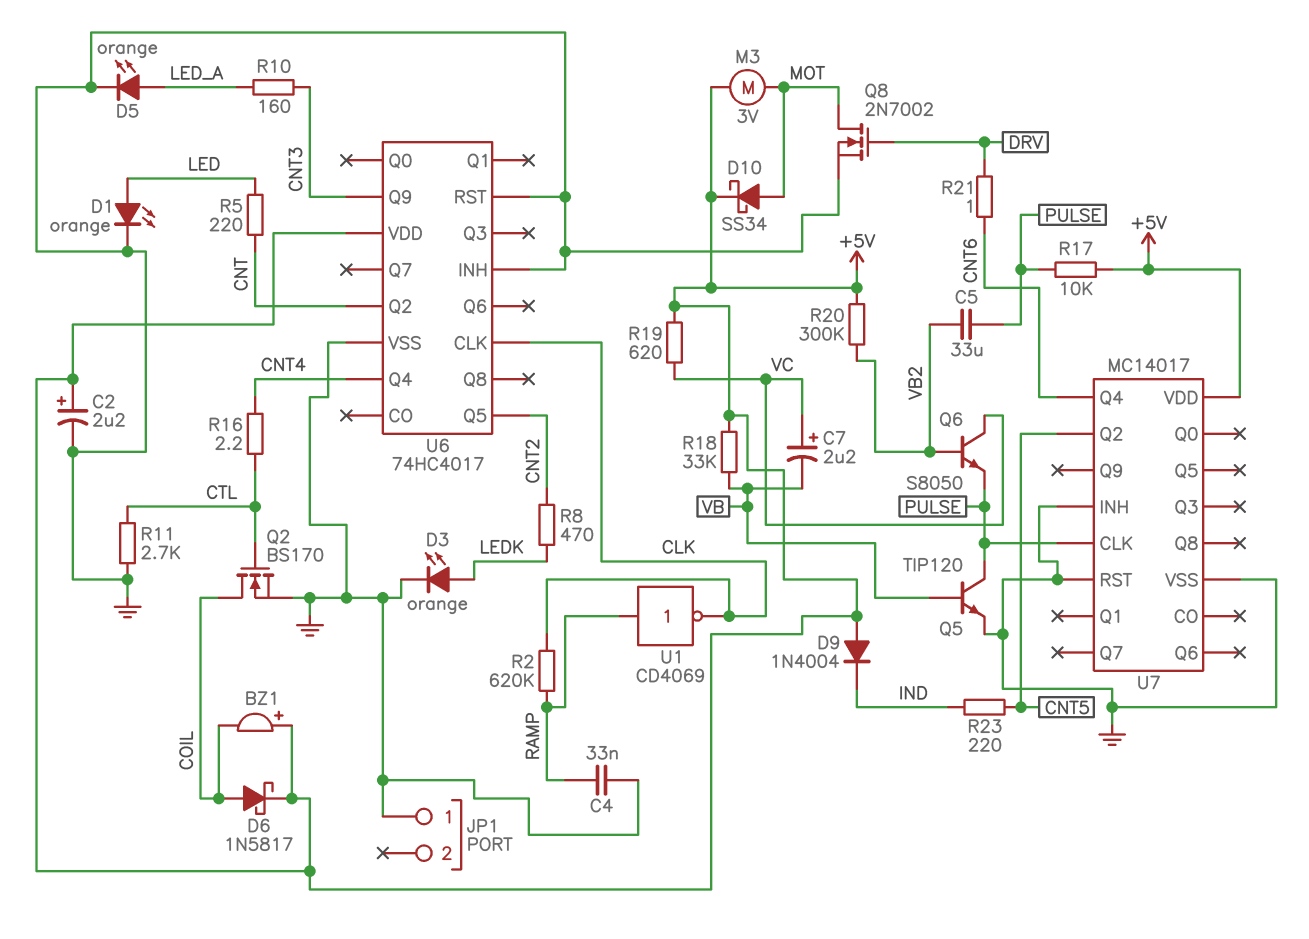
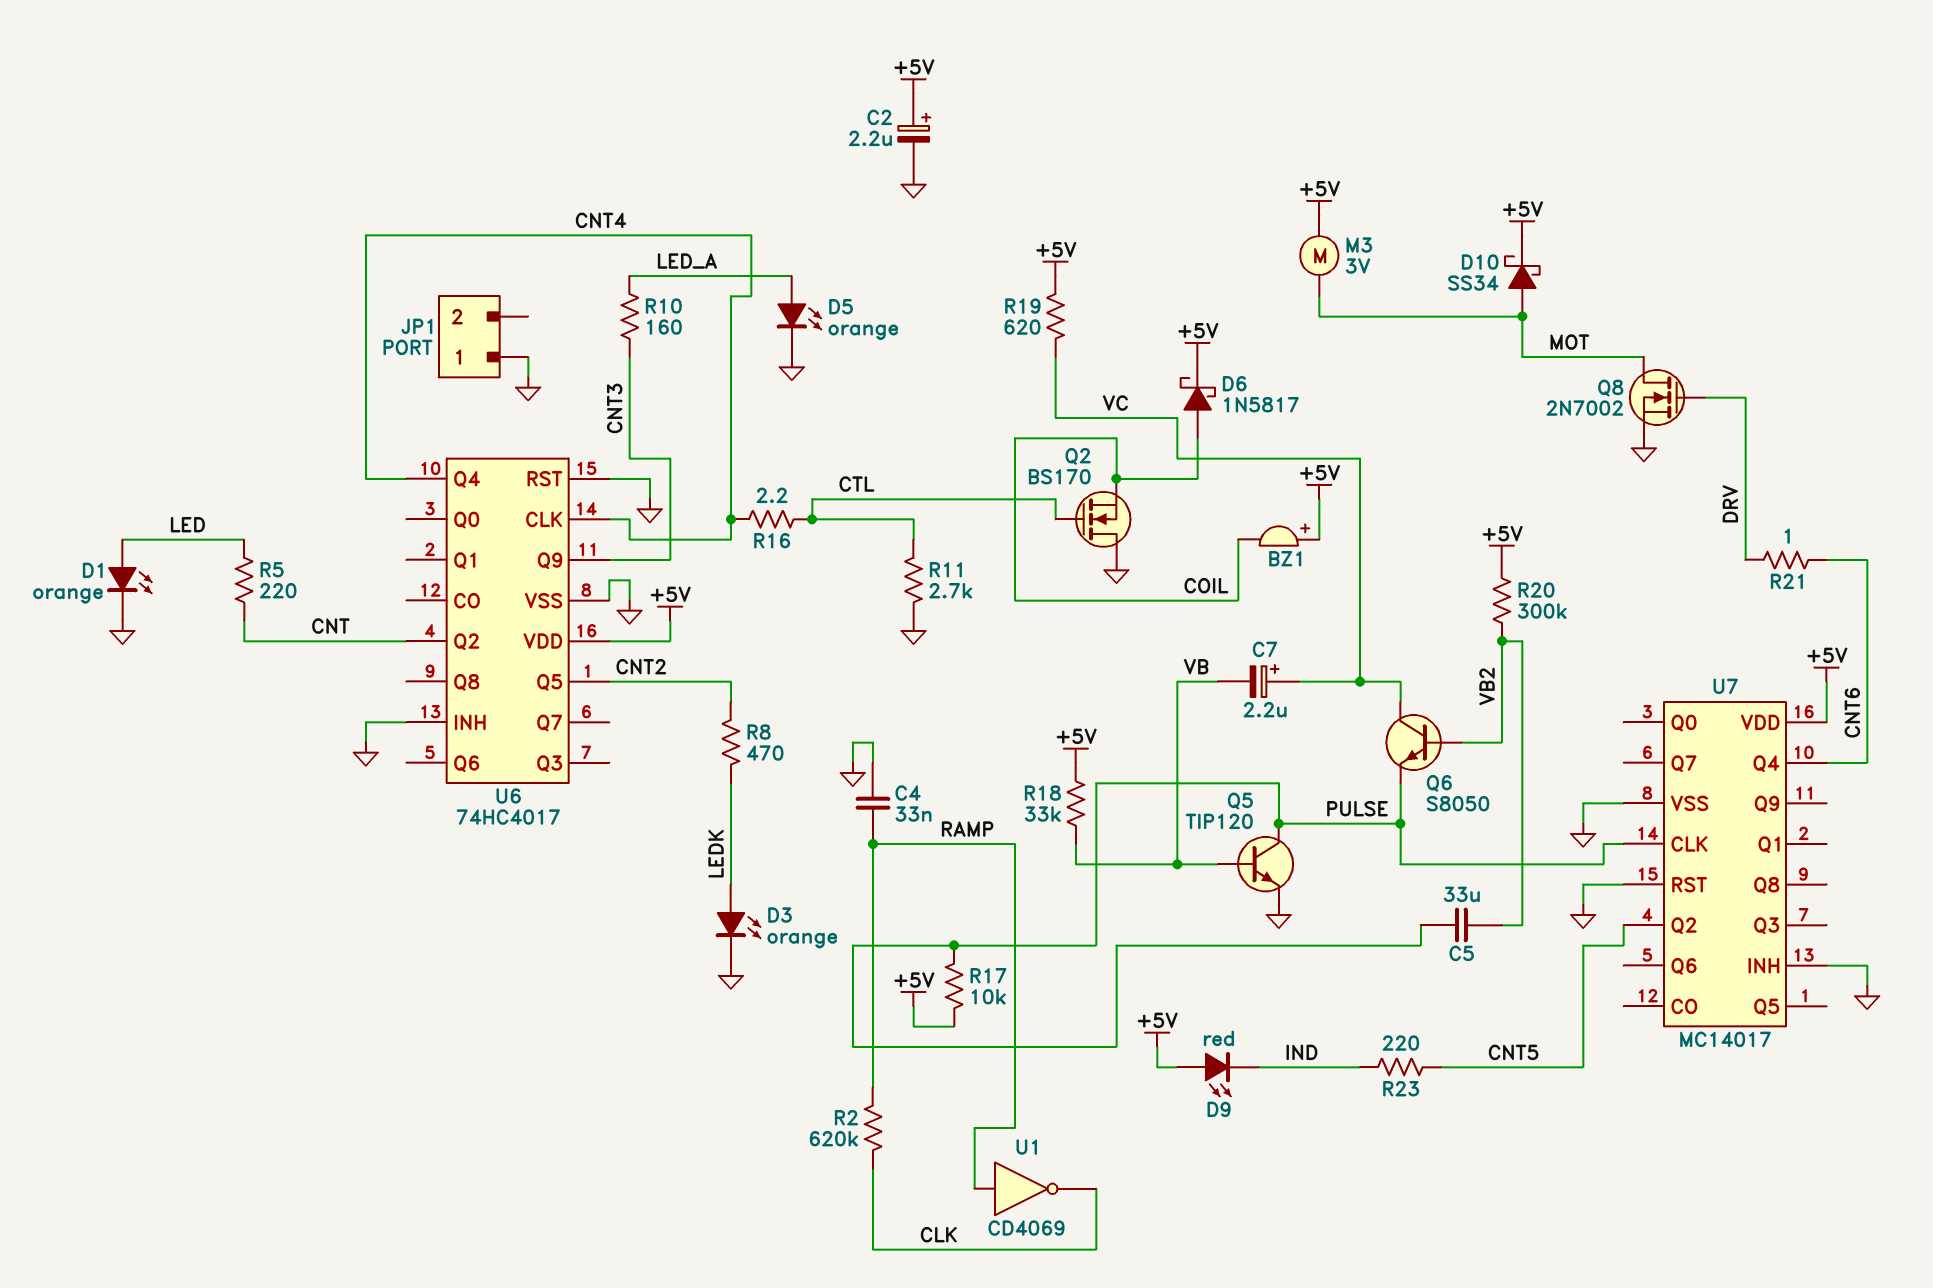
D9: diode 1N4004 (A +5V, K IND) -> LED red (A +5V, K IND)
Q2: NMOS BS170 (G CTL, D COIL, S GND) -> NMOS BS170 (G CTL, D GND, S COIL)
U6 pin CLK: CLK -> CNT4

